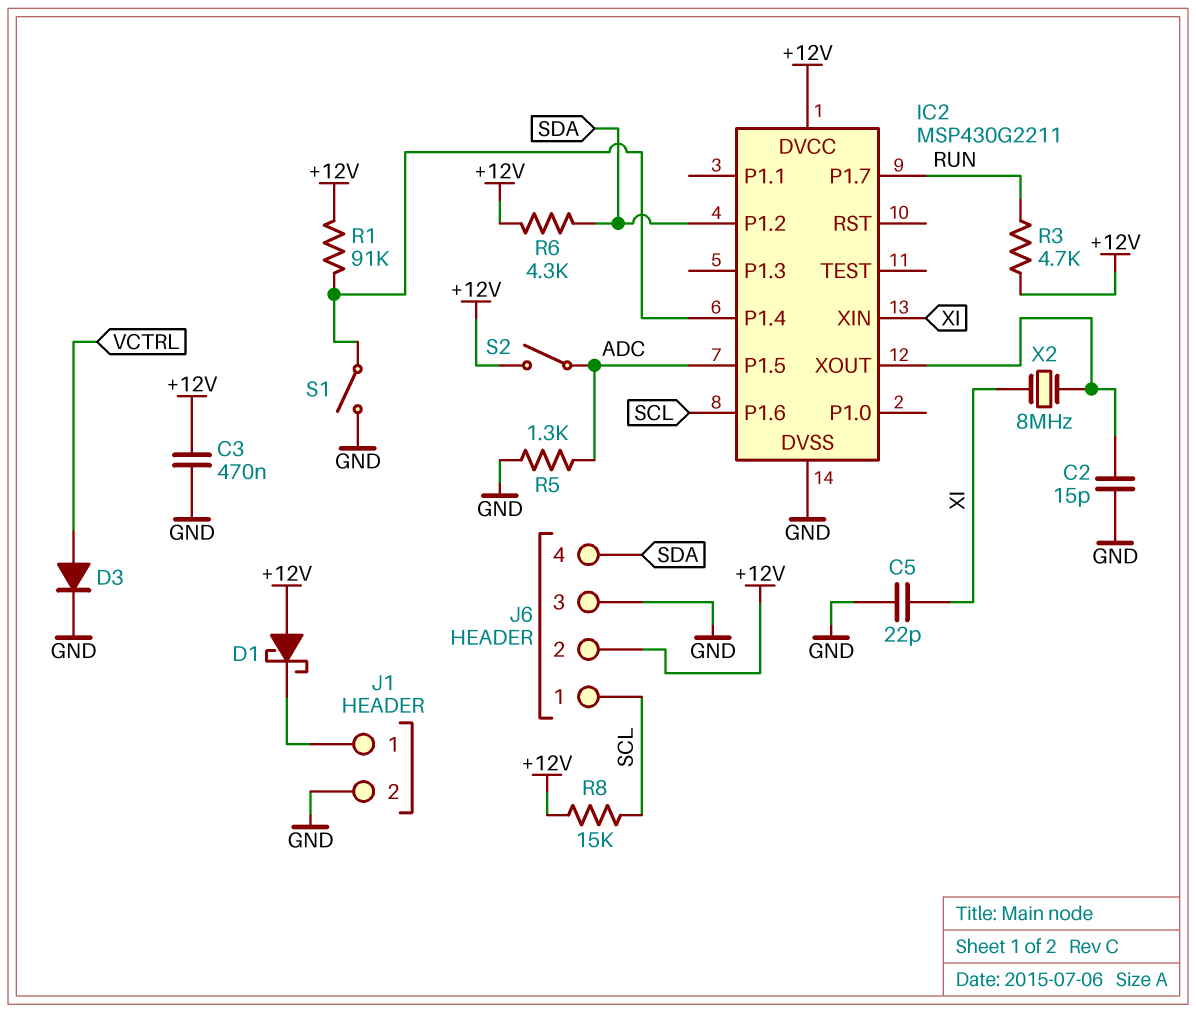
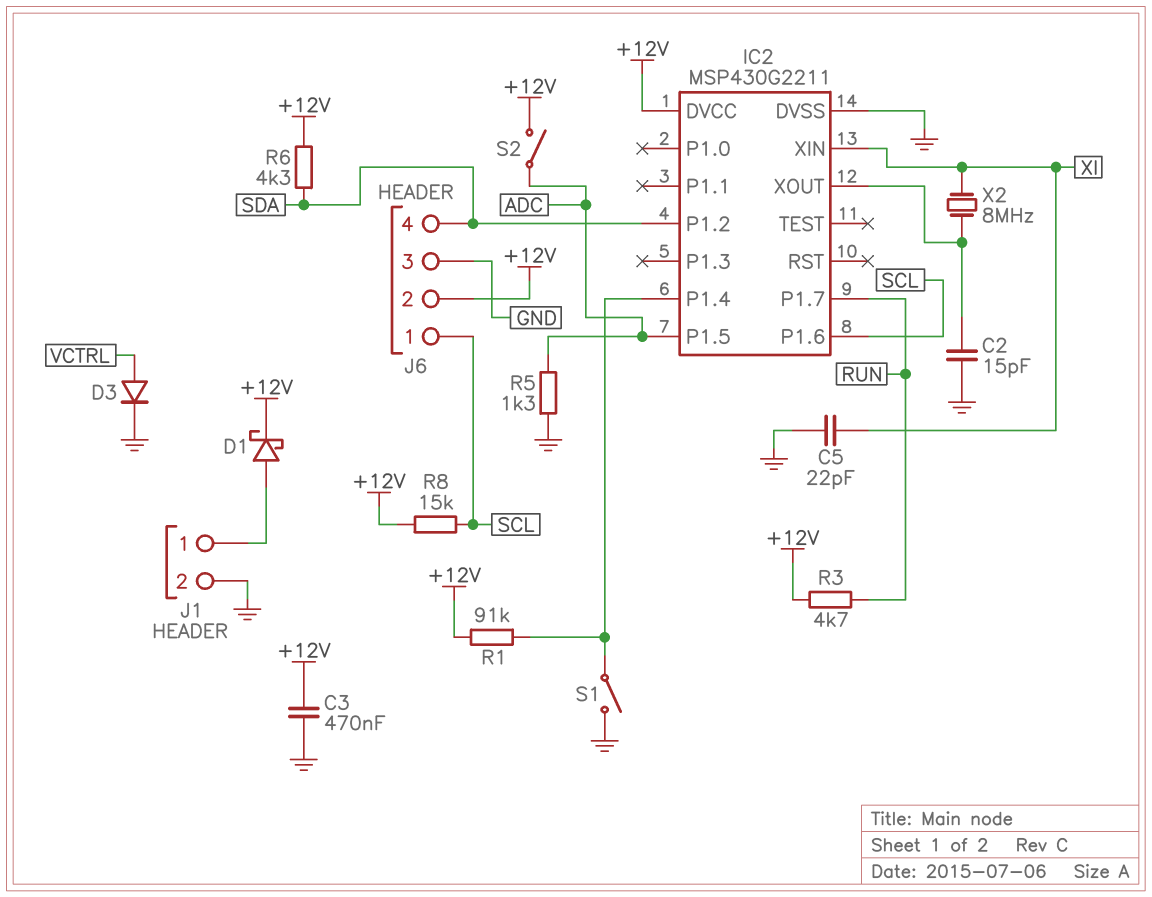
D1: schottky (A +12V, K J1/1) -> schottky (A J1/1, K +12V)

